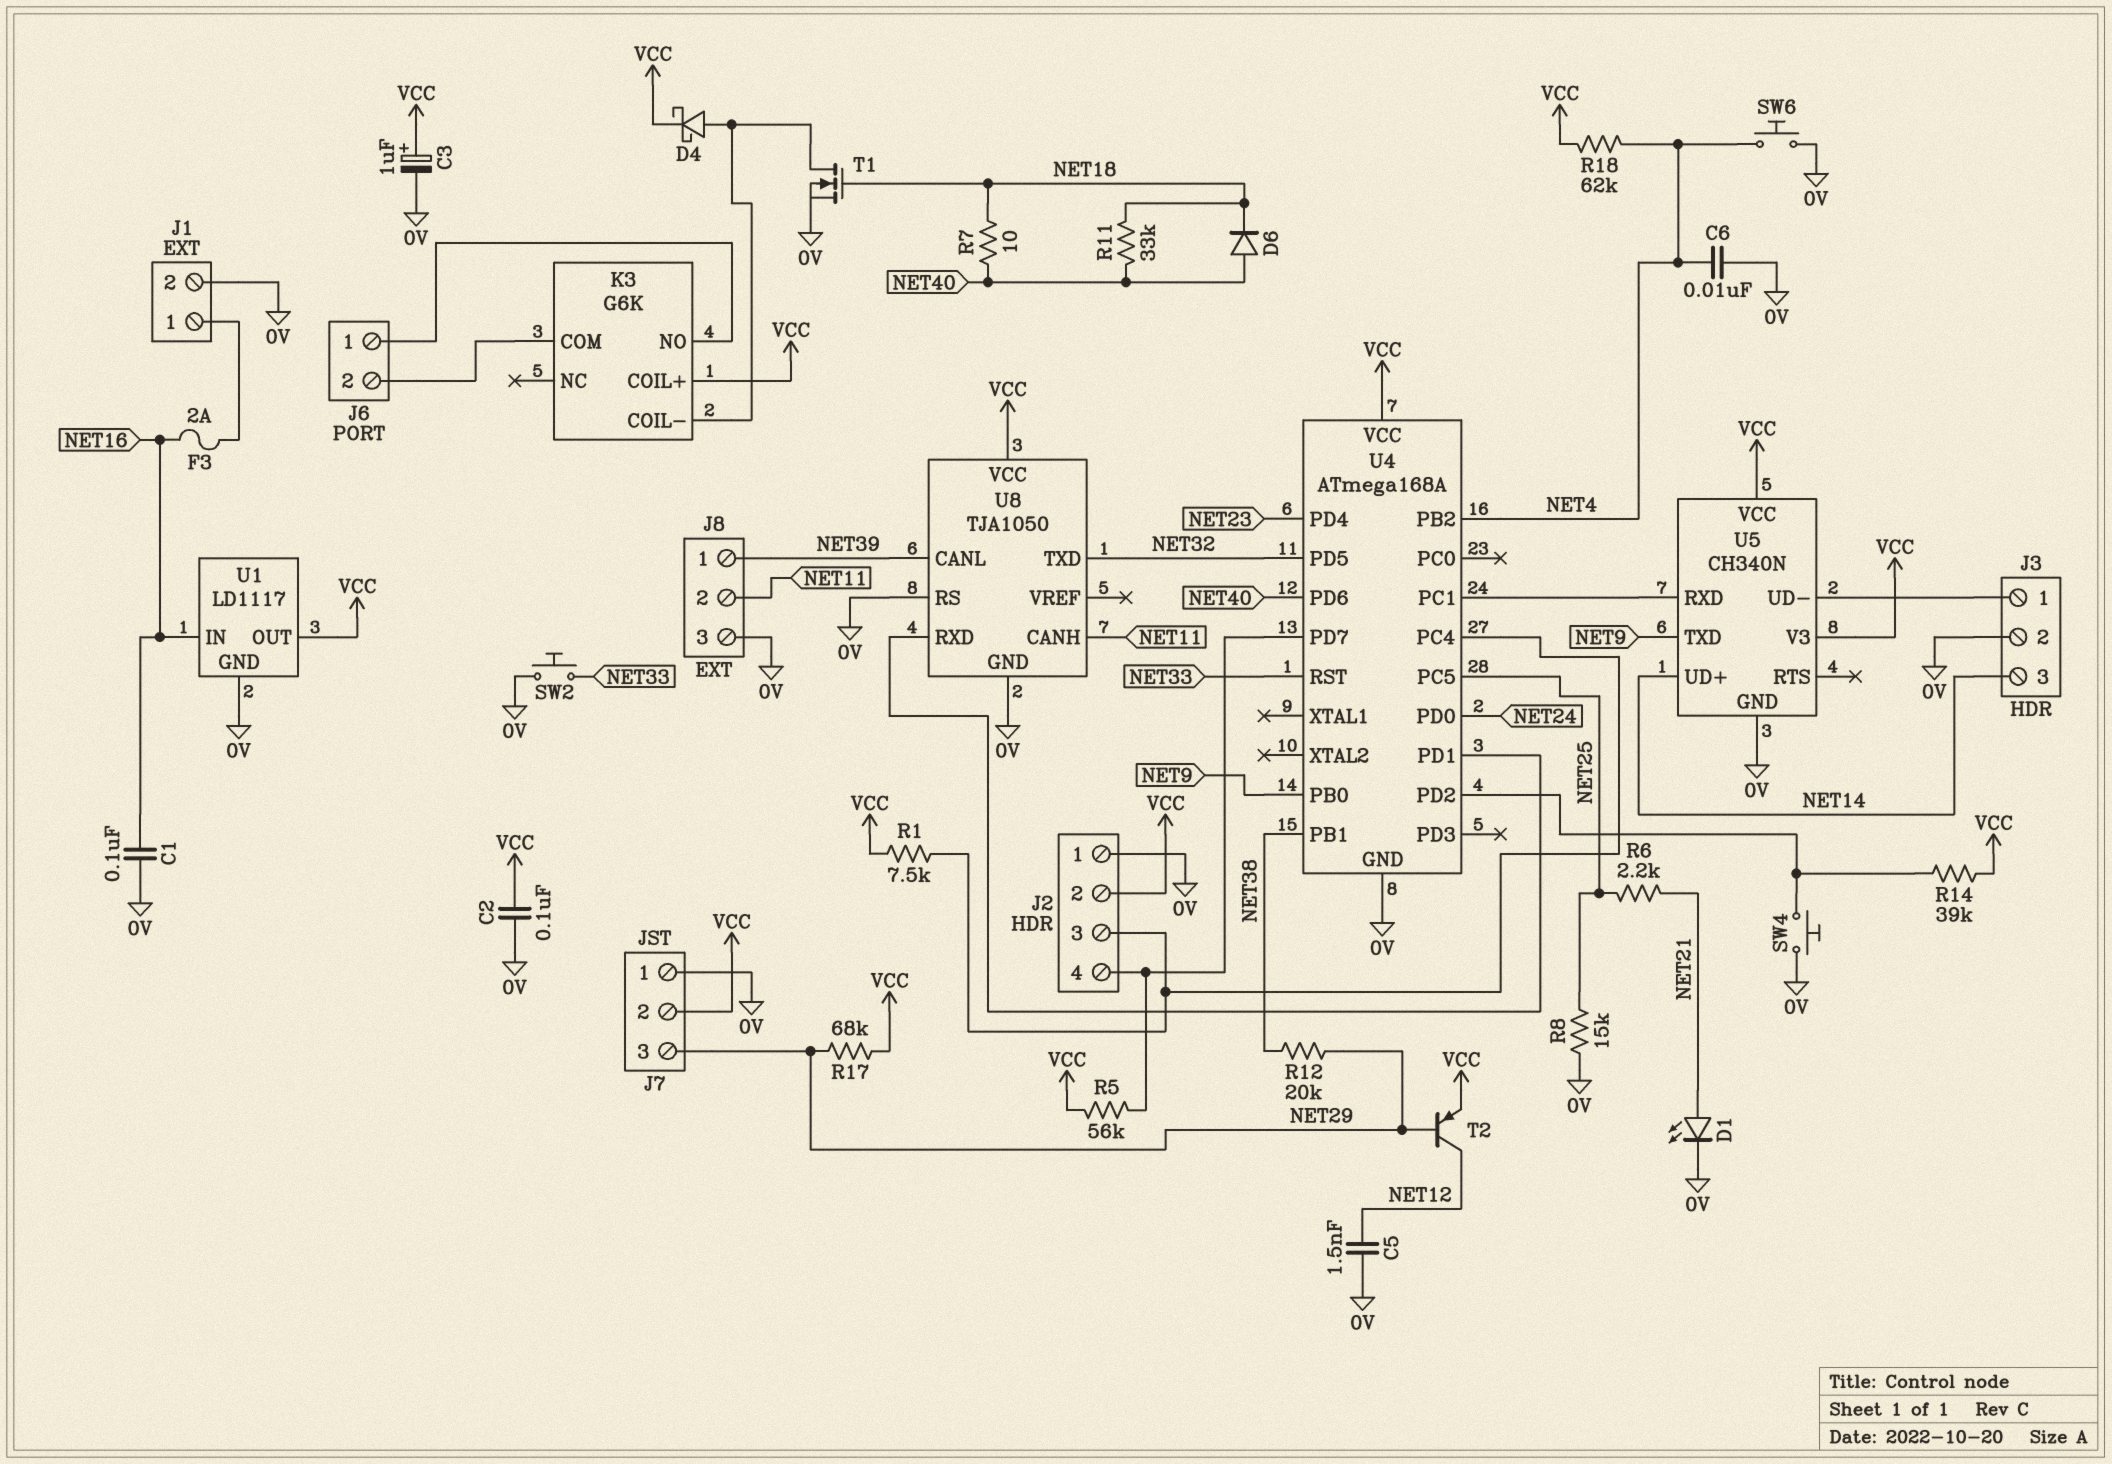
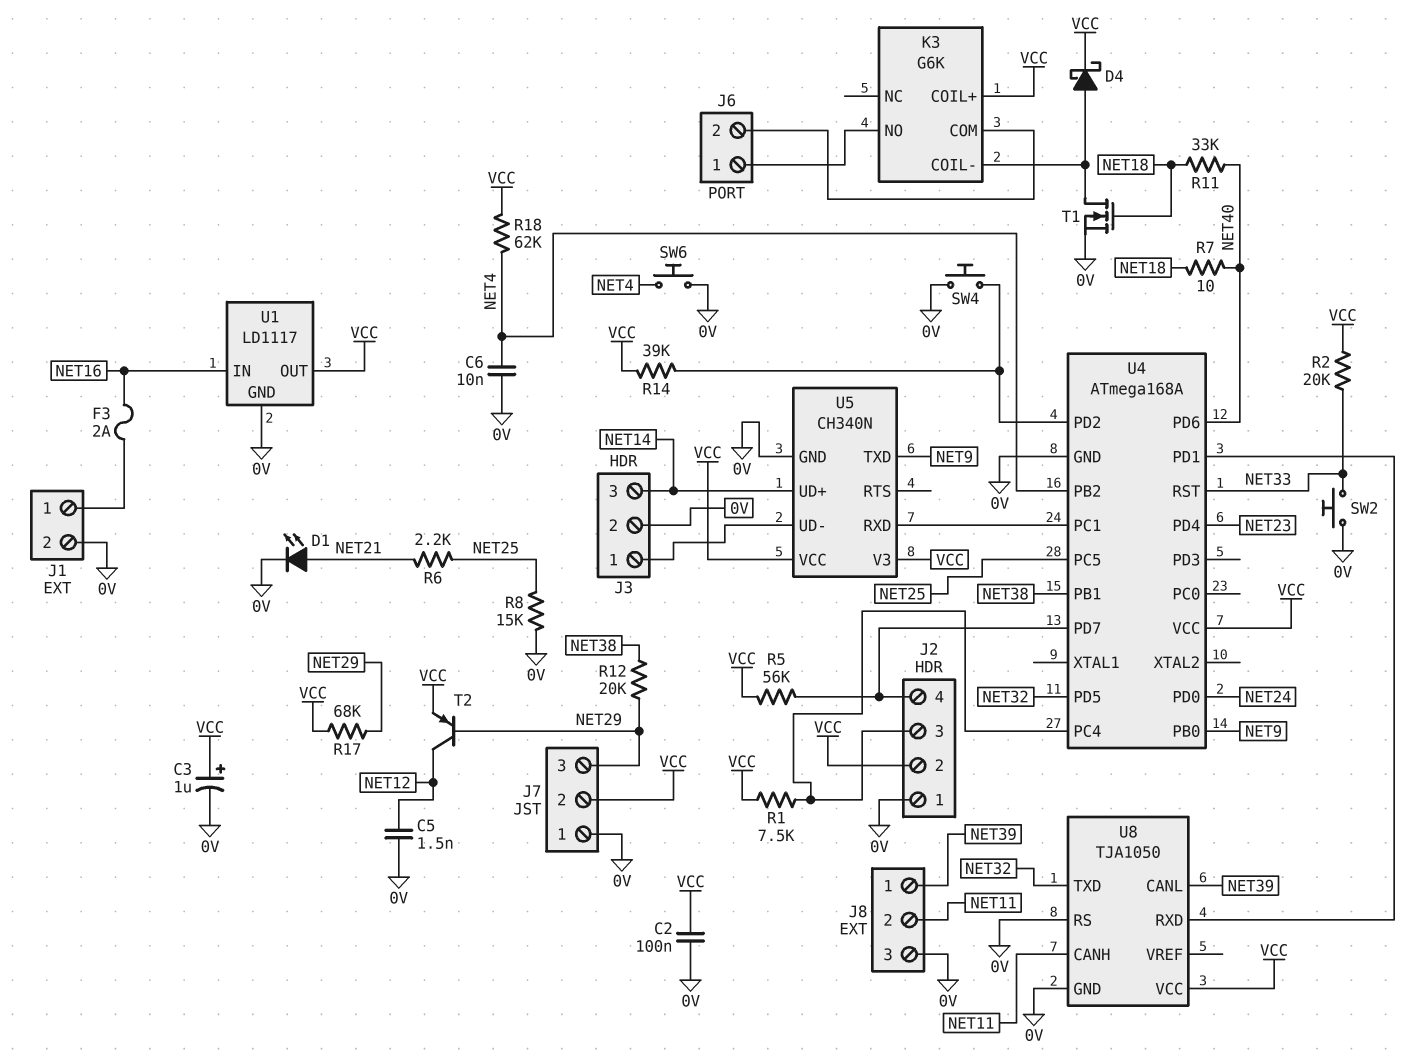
C1: 100nF (0V, NET16) -> none
D6: diode (A NET40, K NET18) -> none
R2: none -> 20k (NET33, VCC)

